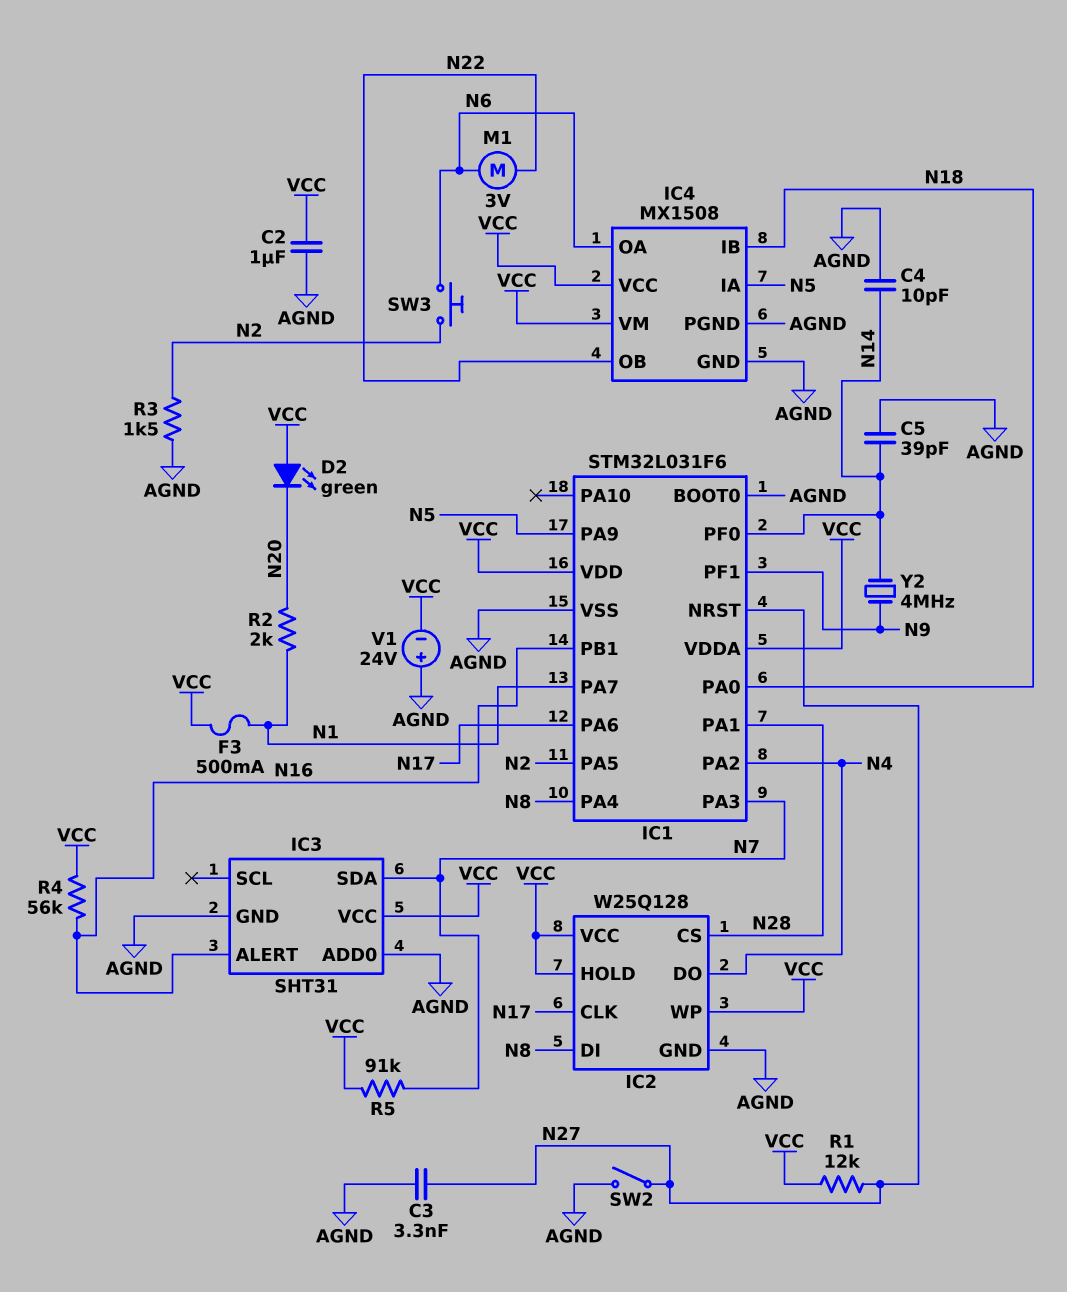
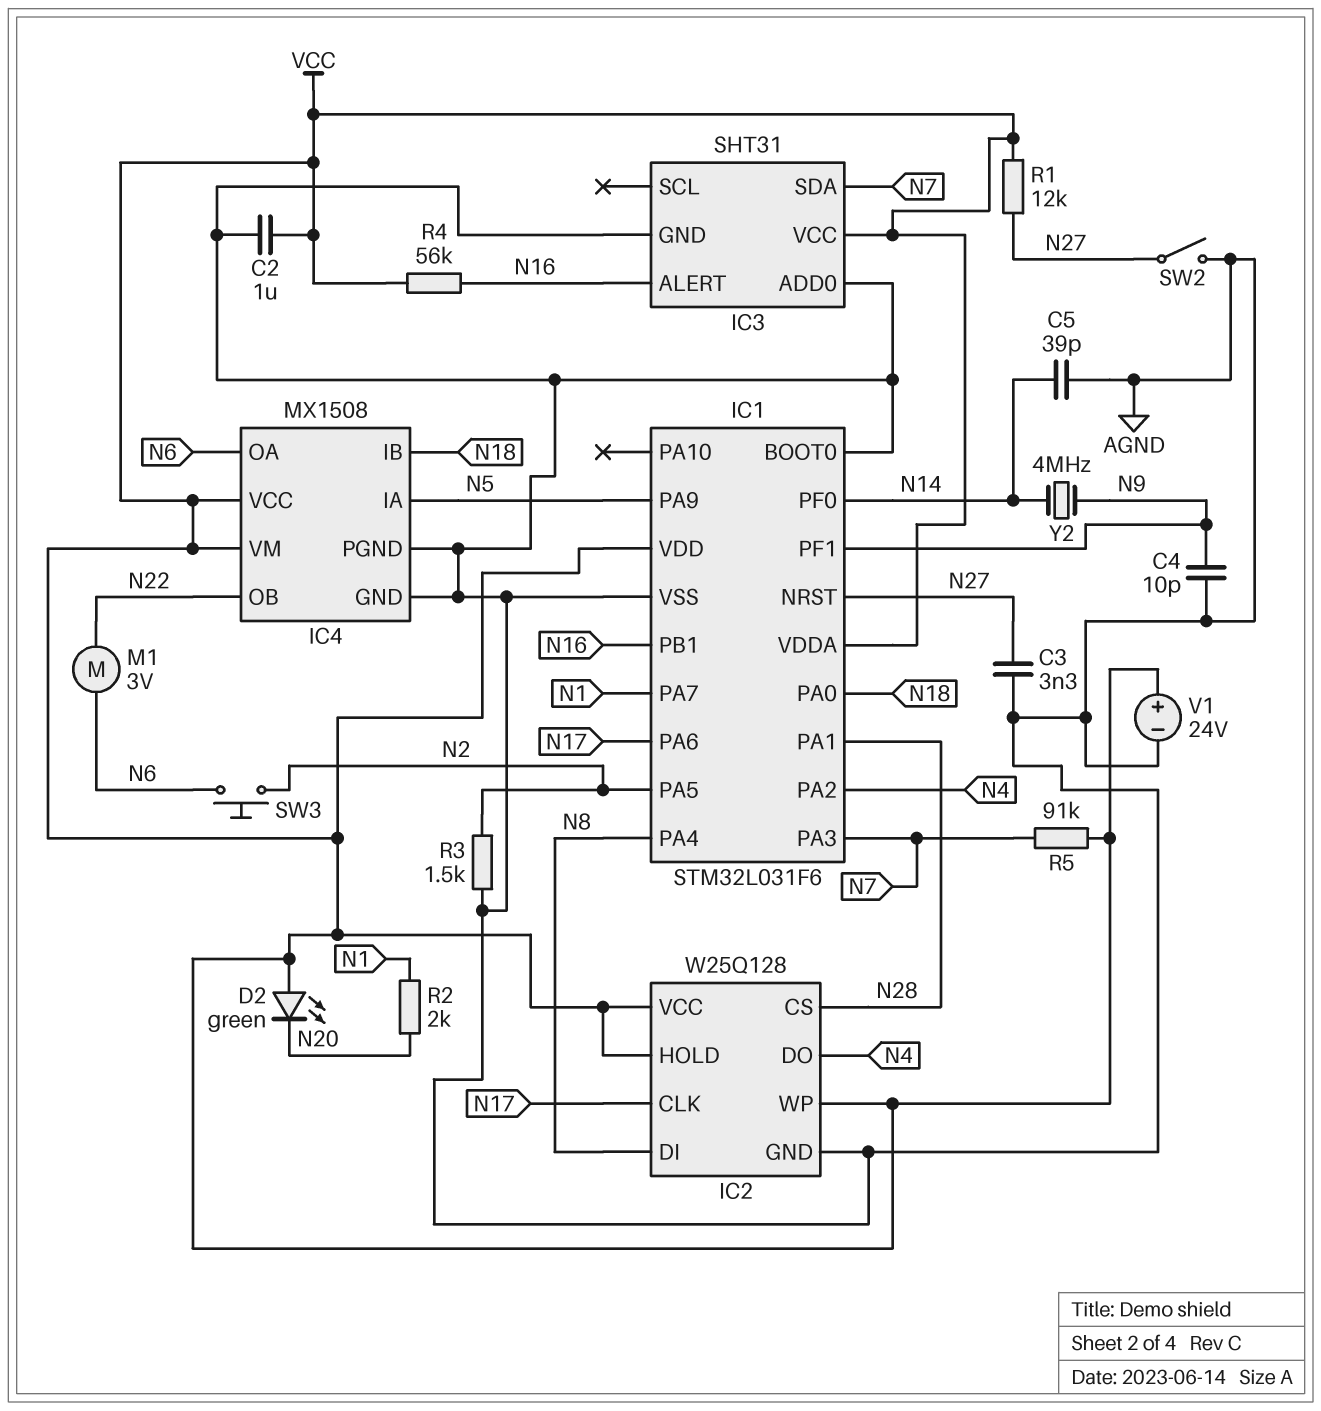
C4: 10pF (AGND, N14) -> 10pF (AGND, N9)
F3: 500mA (N1, VCC) -> none
V1: 24V (plus AGND, minus VCC) -> 24V (plus VCC, minus AGND)

